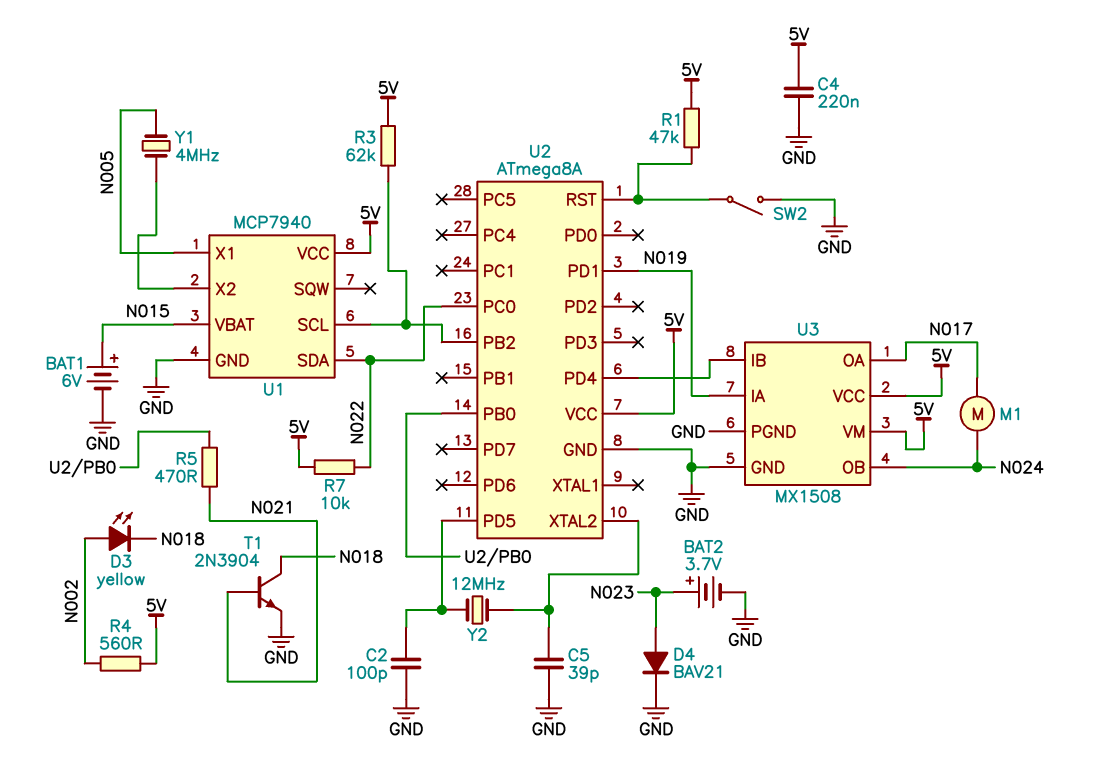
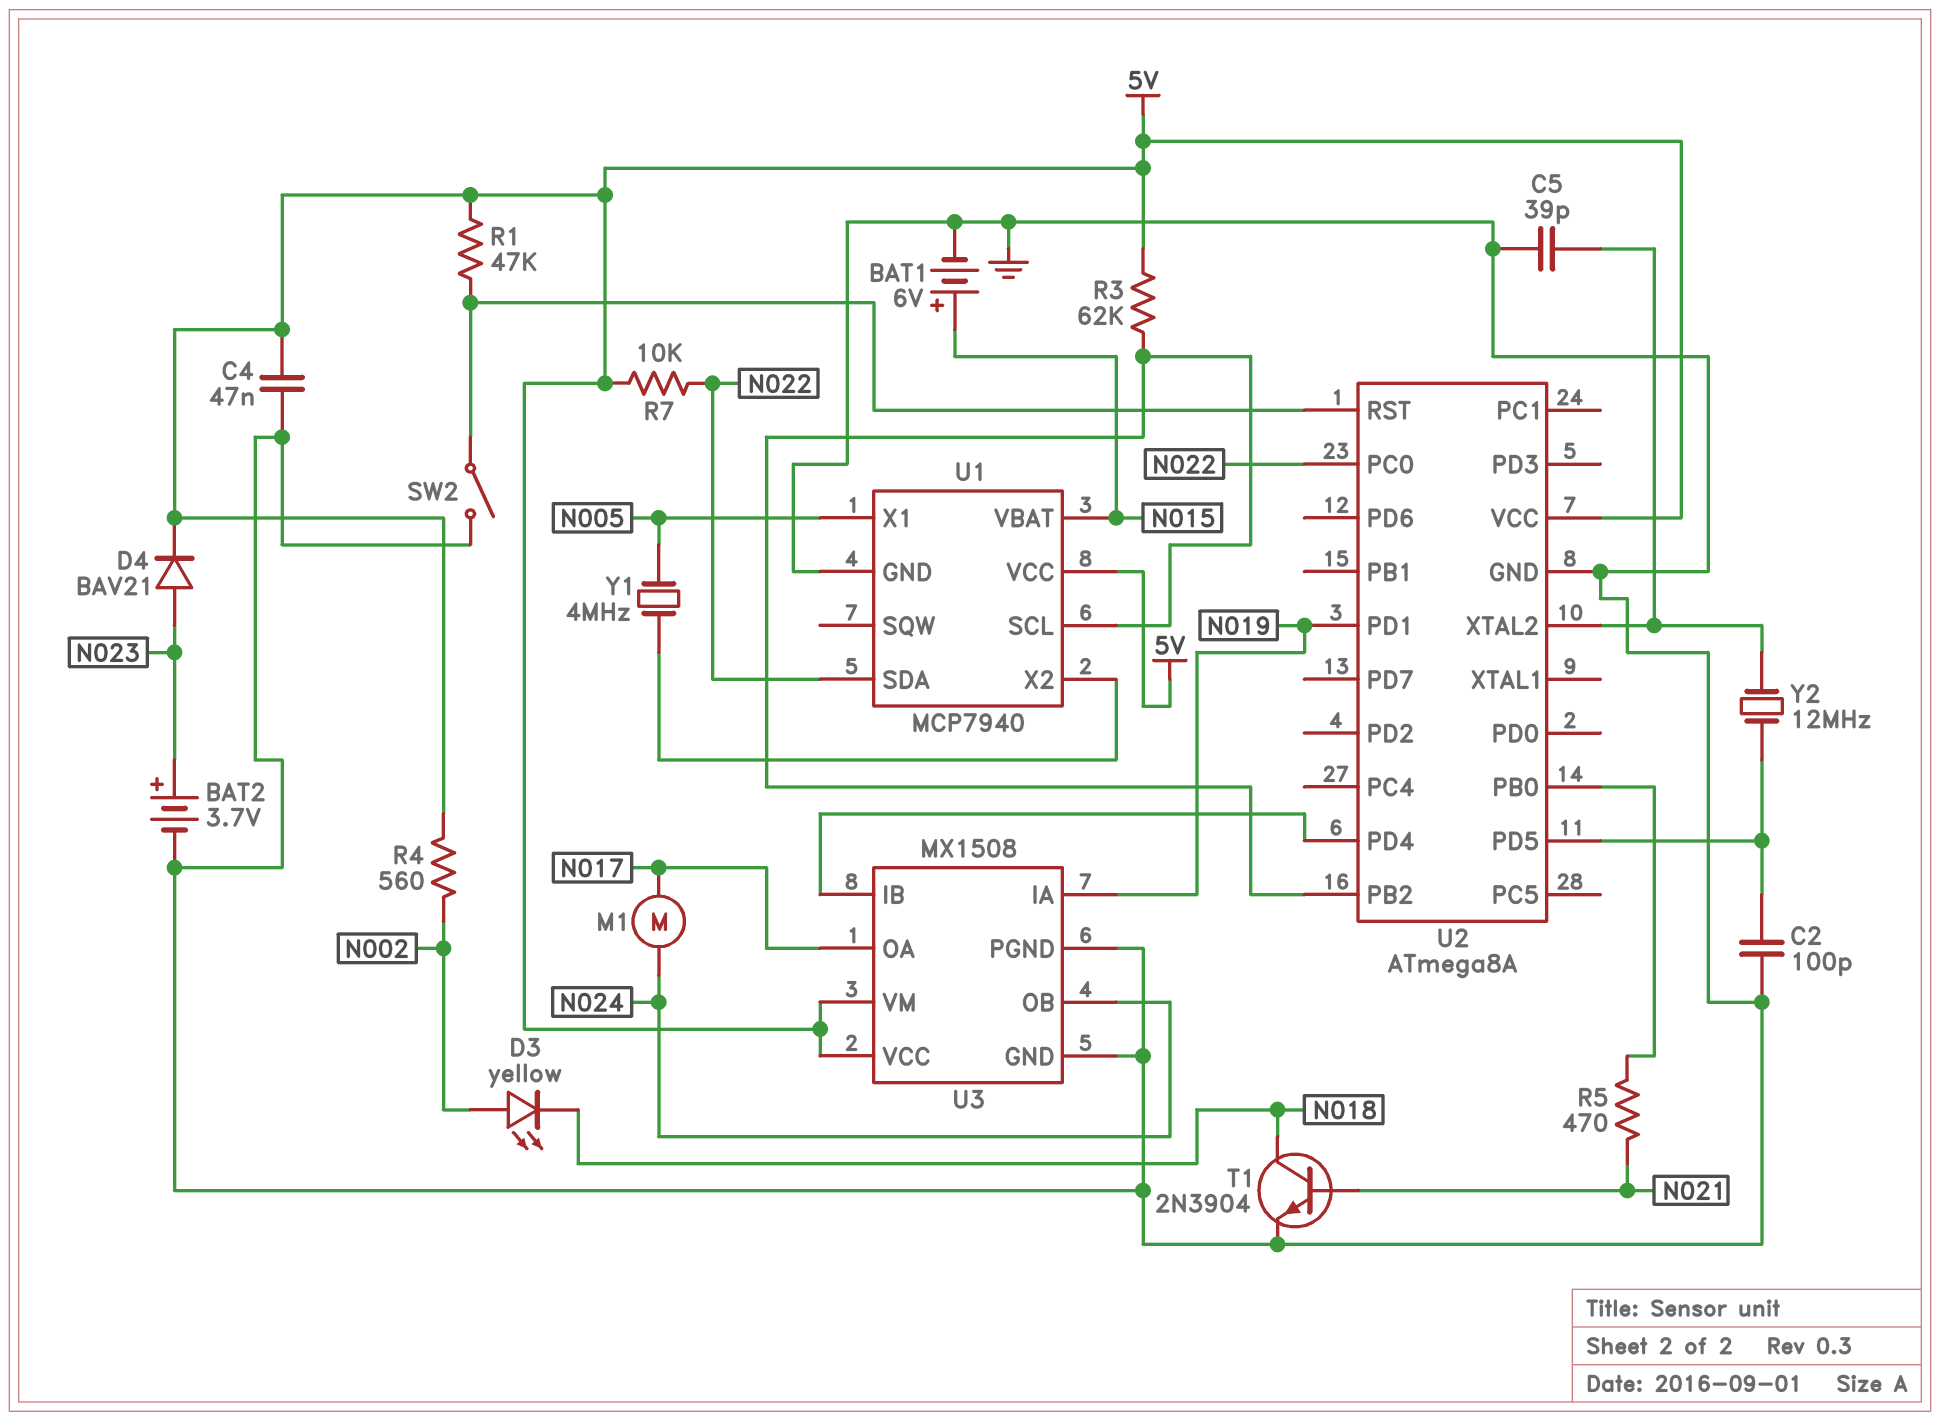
C4: 220nF (5V, GND) -> 47nF (5V, GND)
D4: diode BAV21 (A N023, K GND) -> diode BAV21 (A N023, K 5V)

